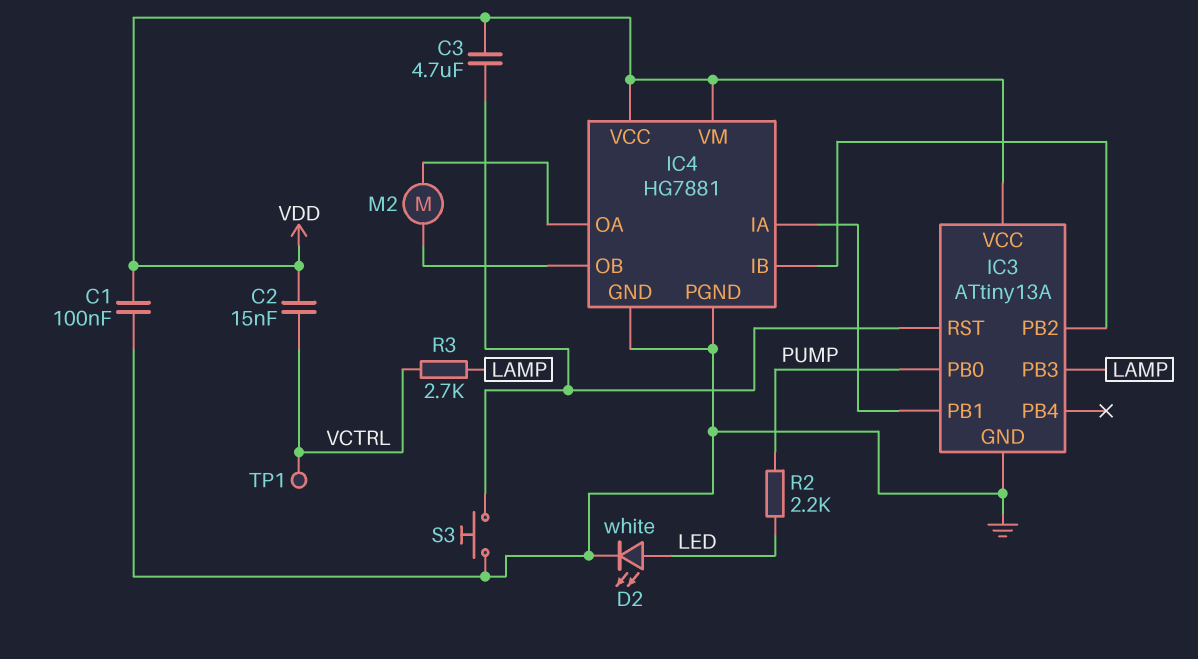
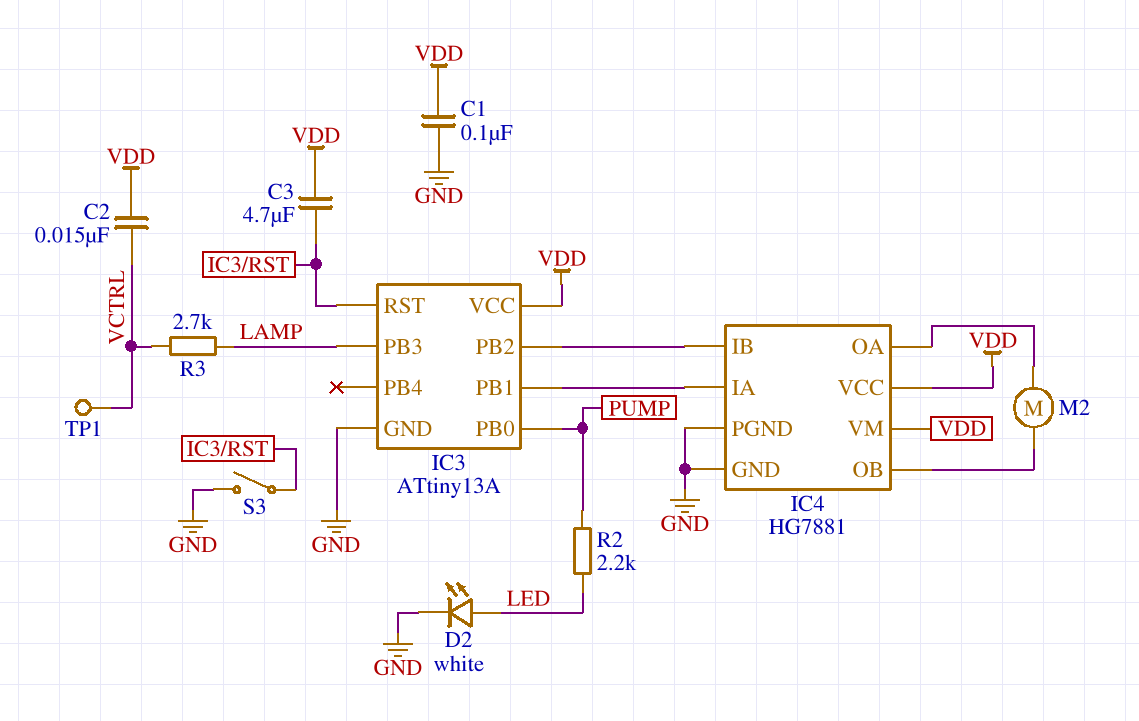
S3: button (GND, IC3/RST) -> switch (GND, IC3/RST)

